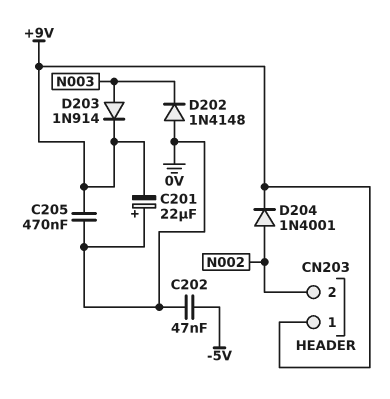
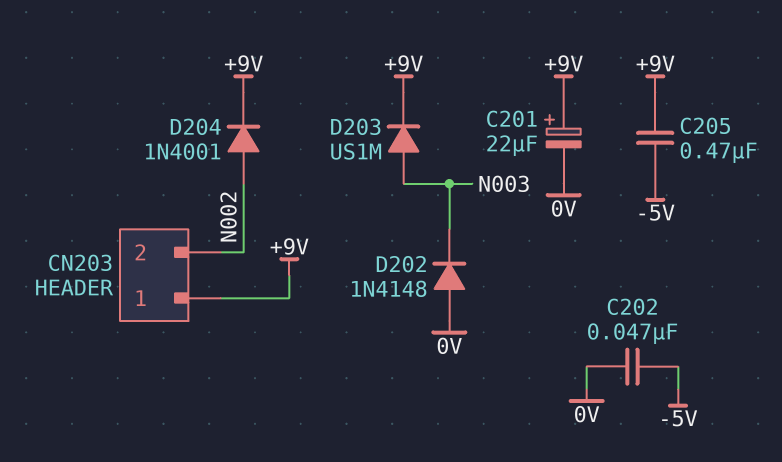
C201: 22uF (plus 0V, minus +9V) -> 22uF (plus +9V, minus 0V)
C205: 470nF (+9V, 0V) -> 470nF (+9V, -5V)
D203: diode 1N914 (A N003, K +9V) -> diode US1M (A N003, K +9V)

